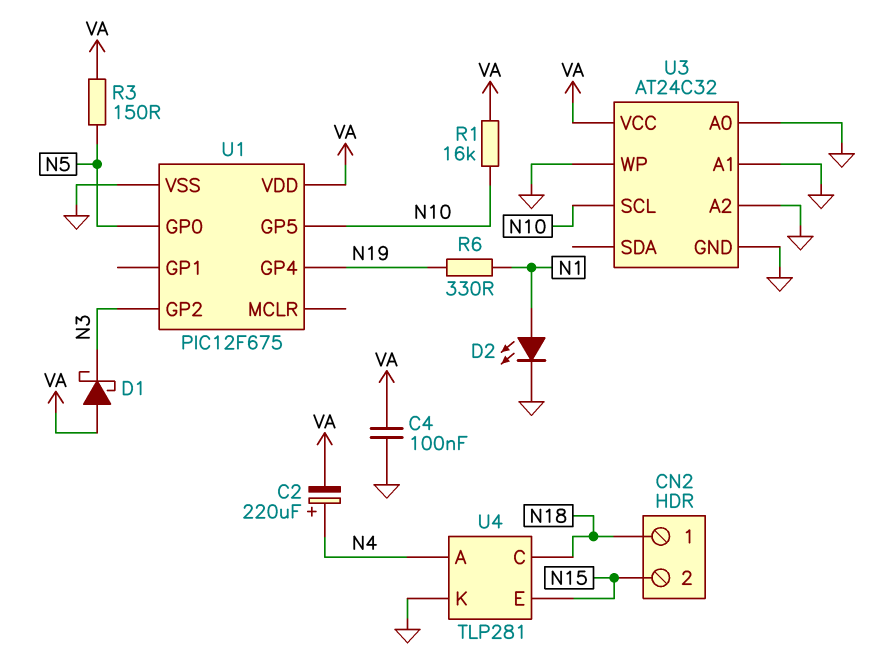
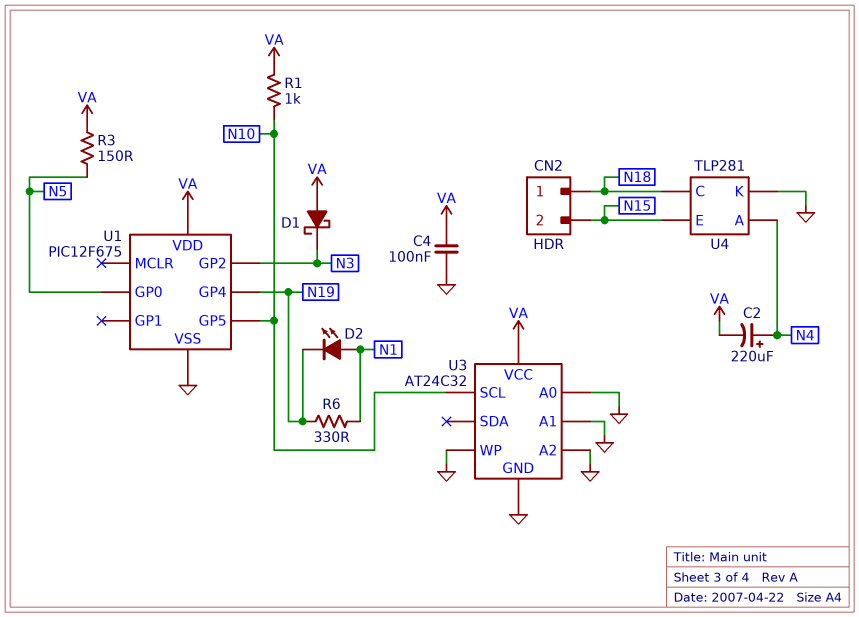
D2: LED (A N1, K GND) -> LED (A N1, K N19)
R1: 16k (N10, VA) -> 1k (N10, VA)

